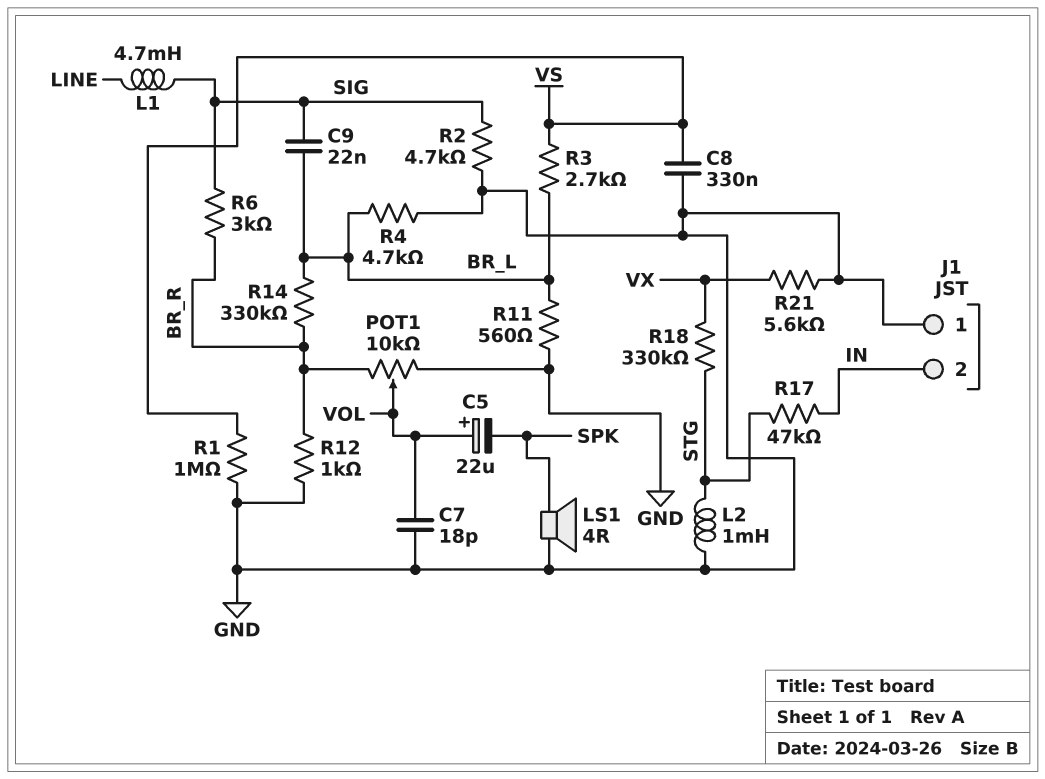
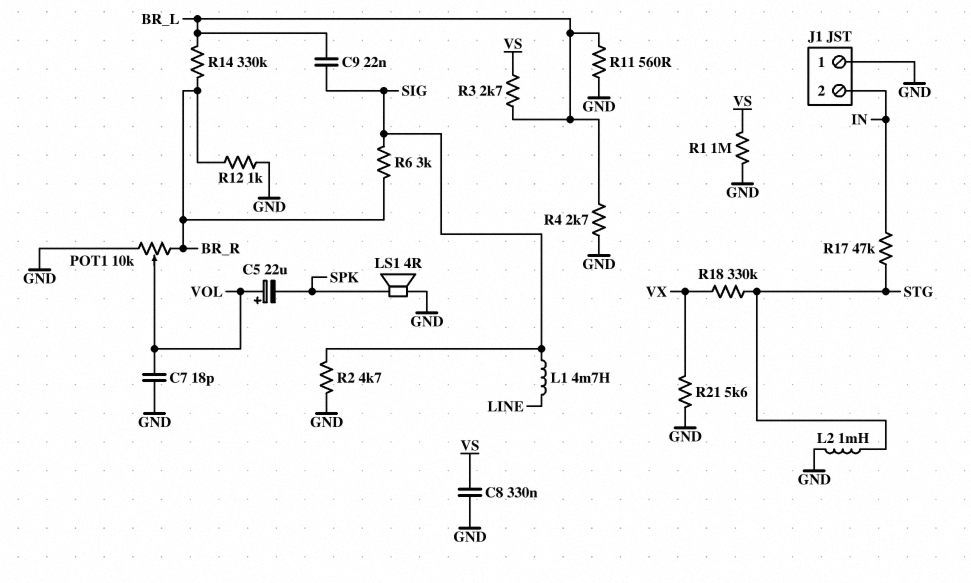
R4: 4.7k (BR_L, GND) -> 2.7k (BR_L, GND)

